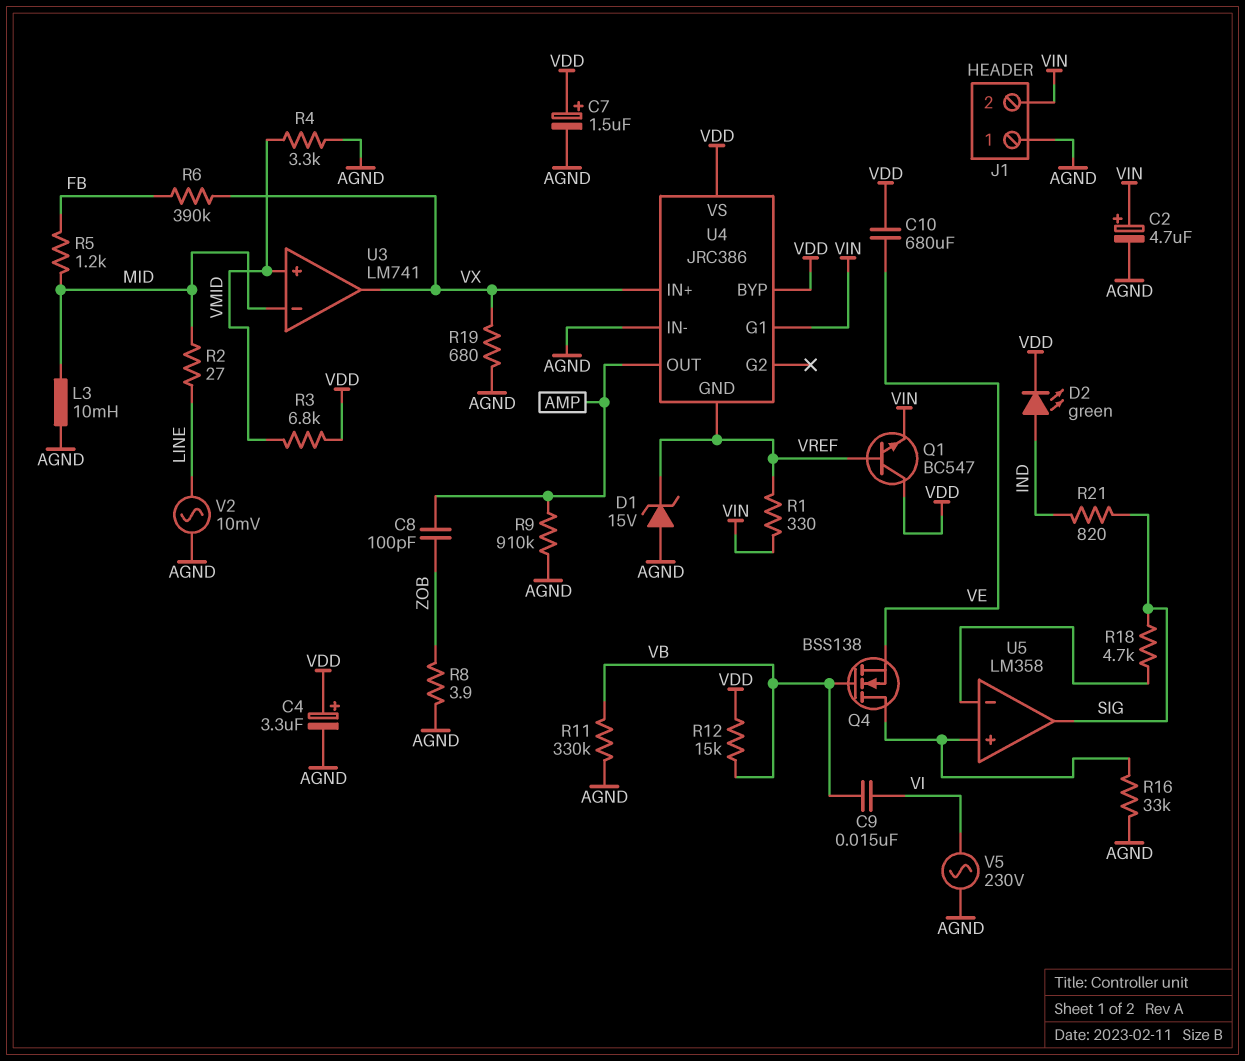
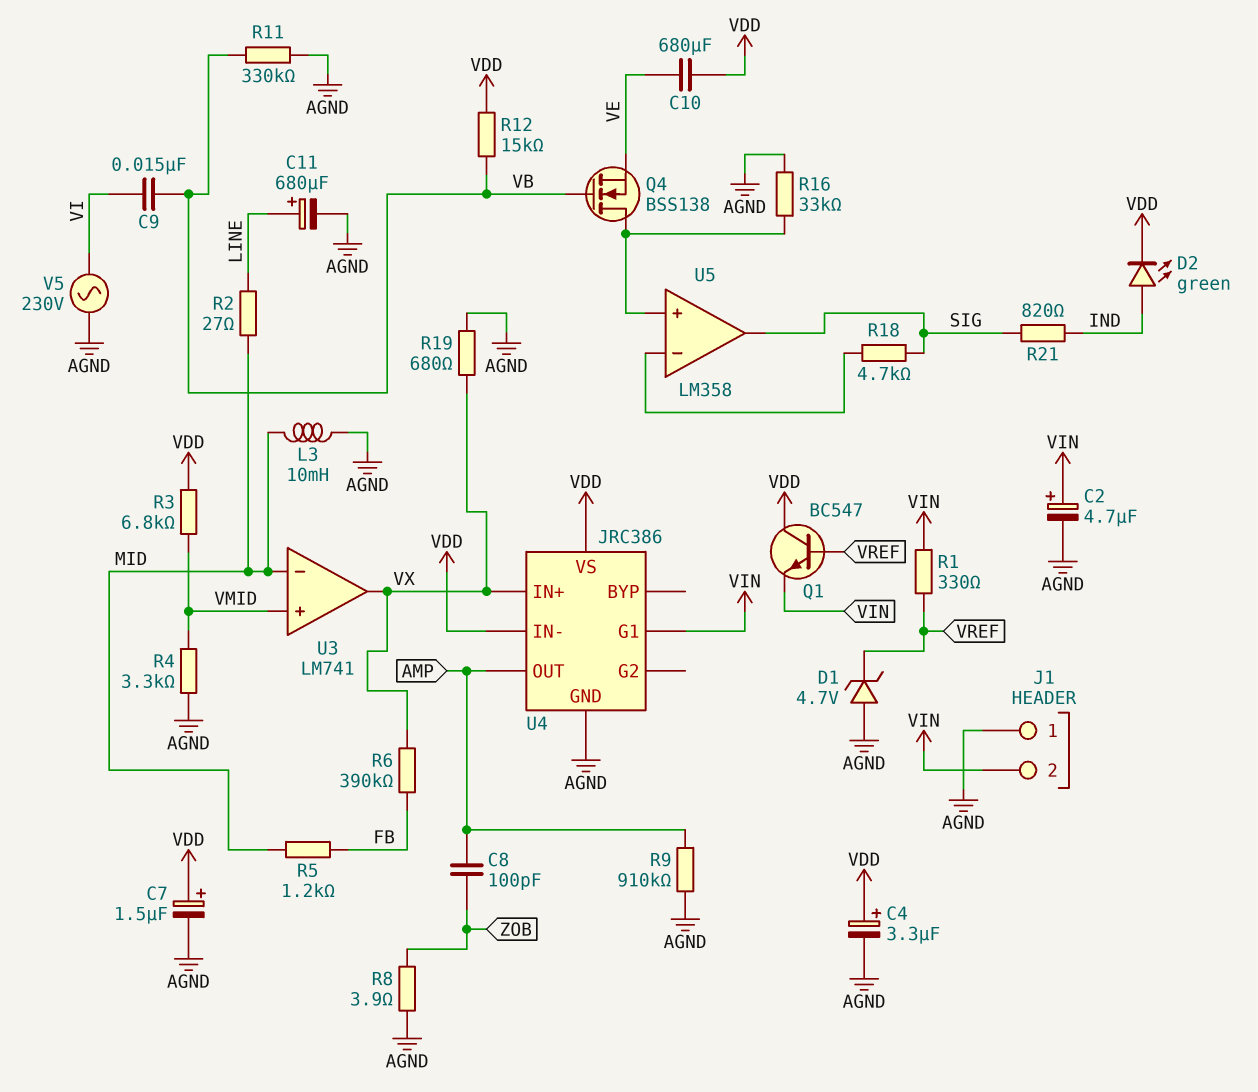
C11: none -> 680uF (plus LINE, minus AGND)
D1: zener 15V (A AGND, K VREF) -> zener 4.7V (A AGND, K VREF)
U4 pin BYP: VDD -> none
U4 pin GND: VREF -> AGND
U4 pin IN-: AGND -> VDD
V2: AC 10mV (AGND, LINE) -> none

